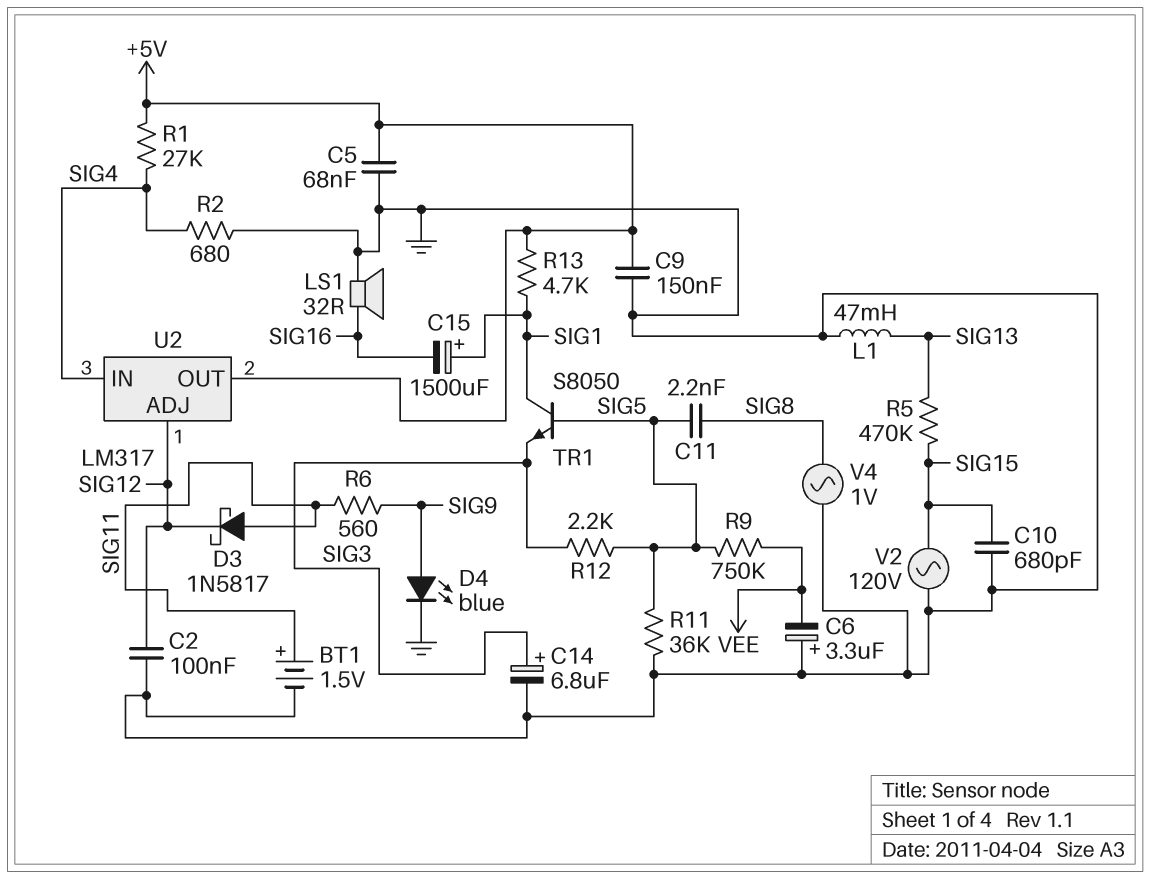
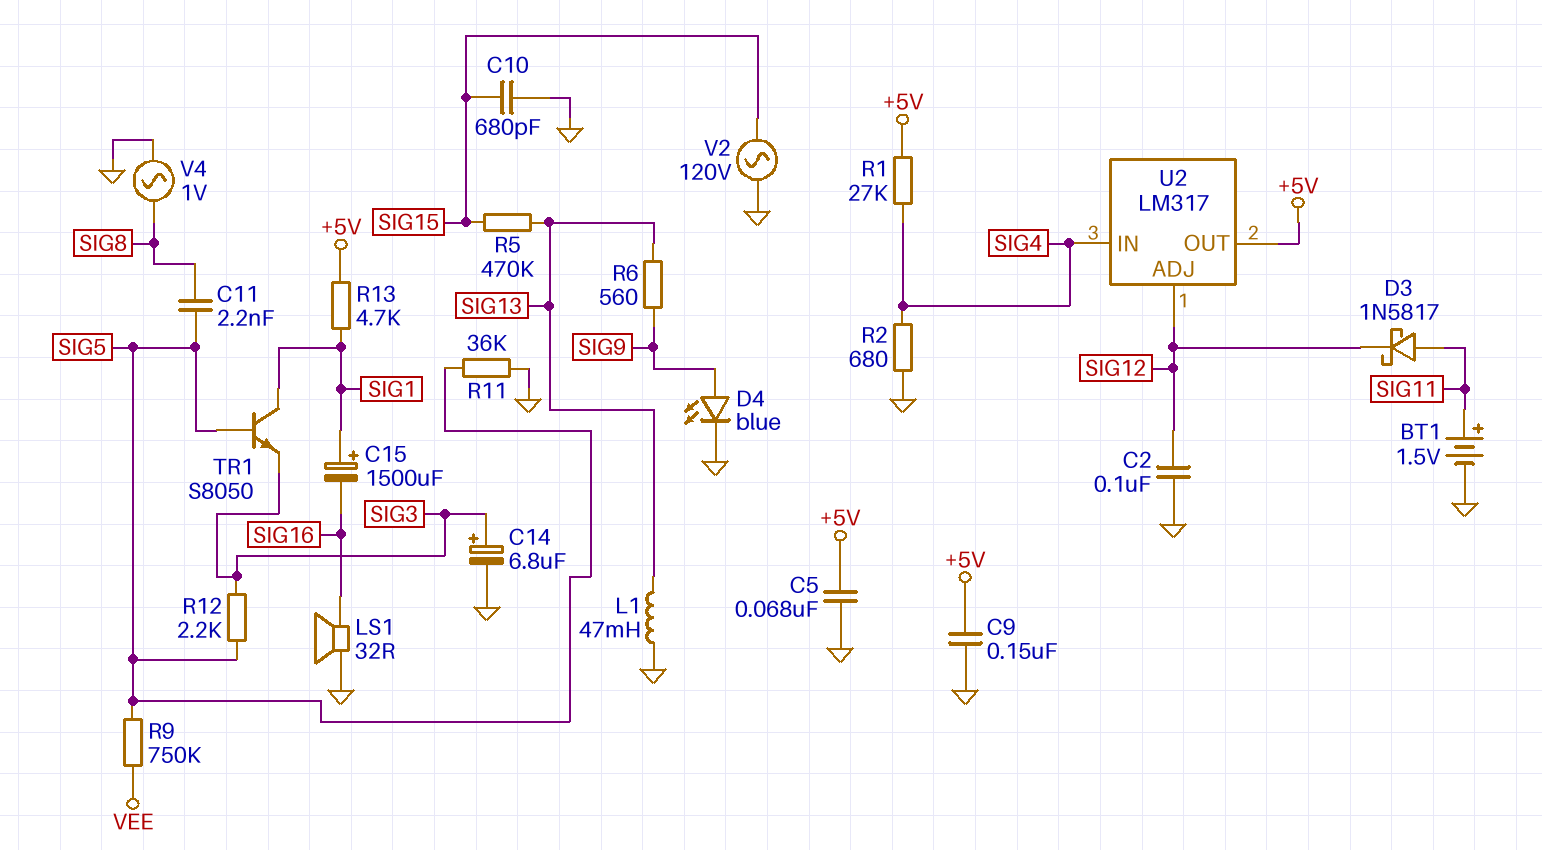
C6: 3.3uF (plus GND, minus VEE) -> none
R6: 560 (SIG9, SIG11) -> 560 (SIG9, SIG13)

